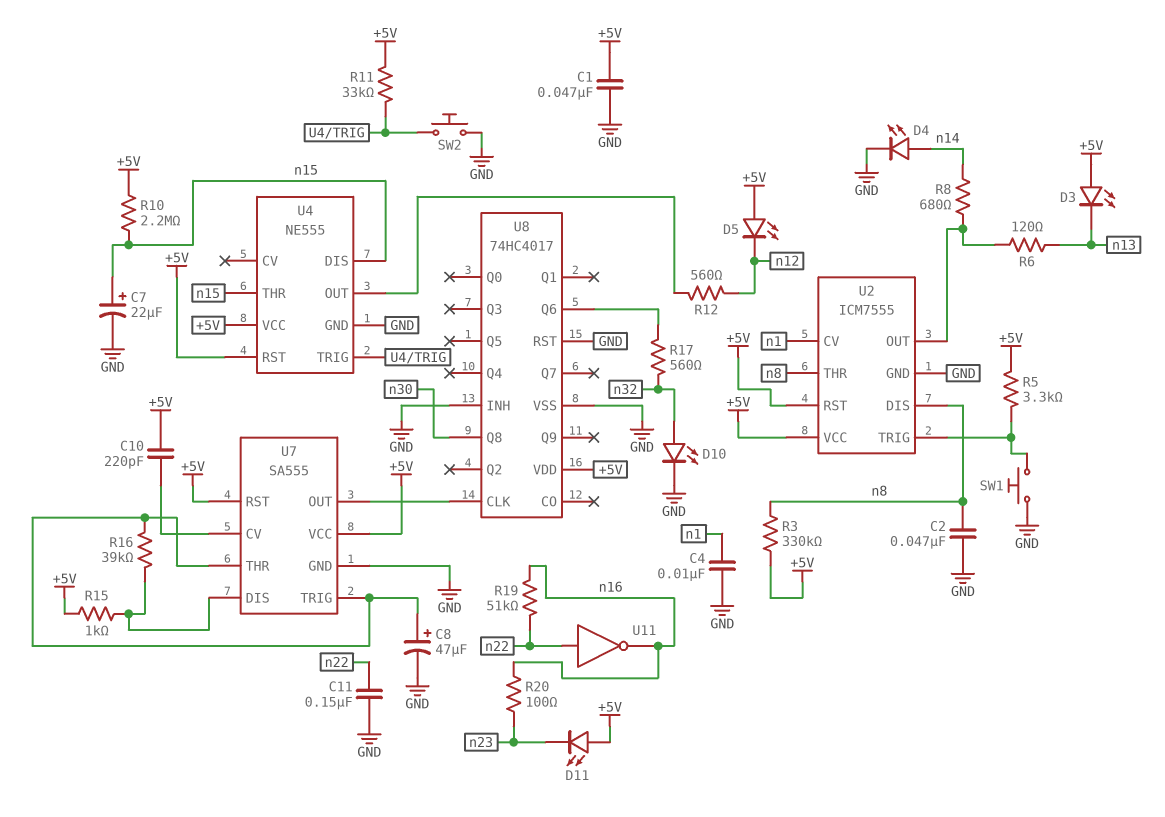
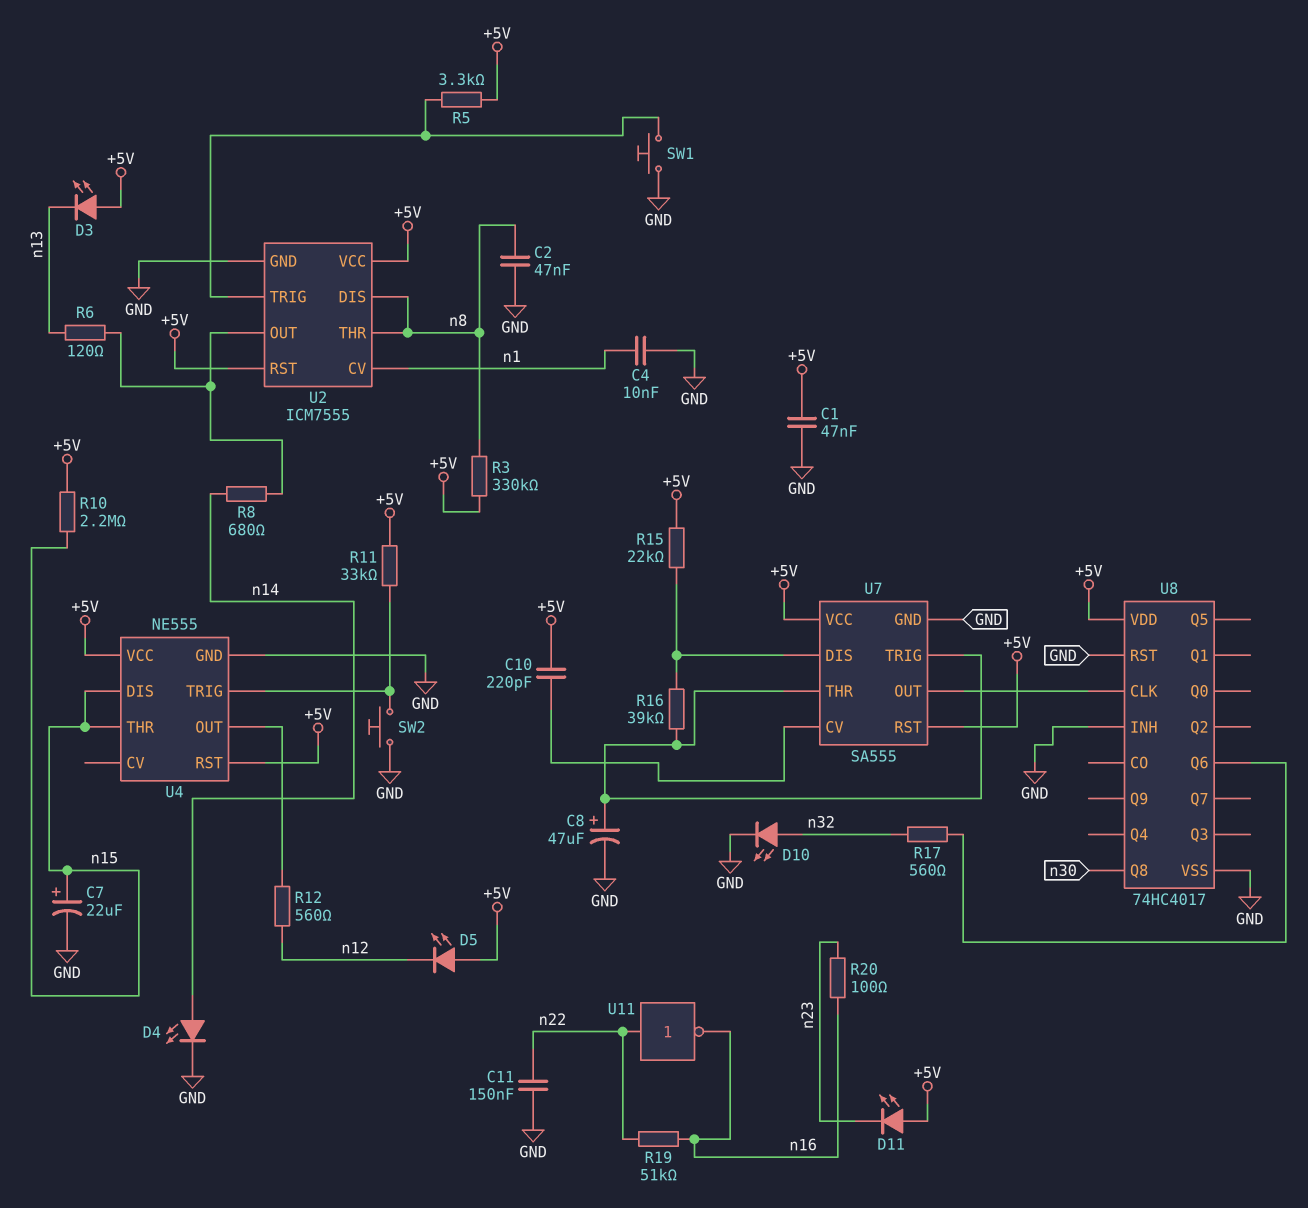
R15: 1k (+5V, U7/DIS) -> 22k (+5V, U7/DIS)

